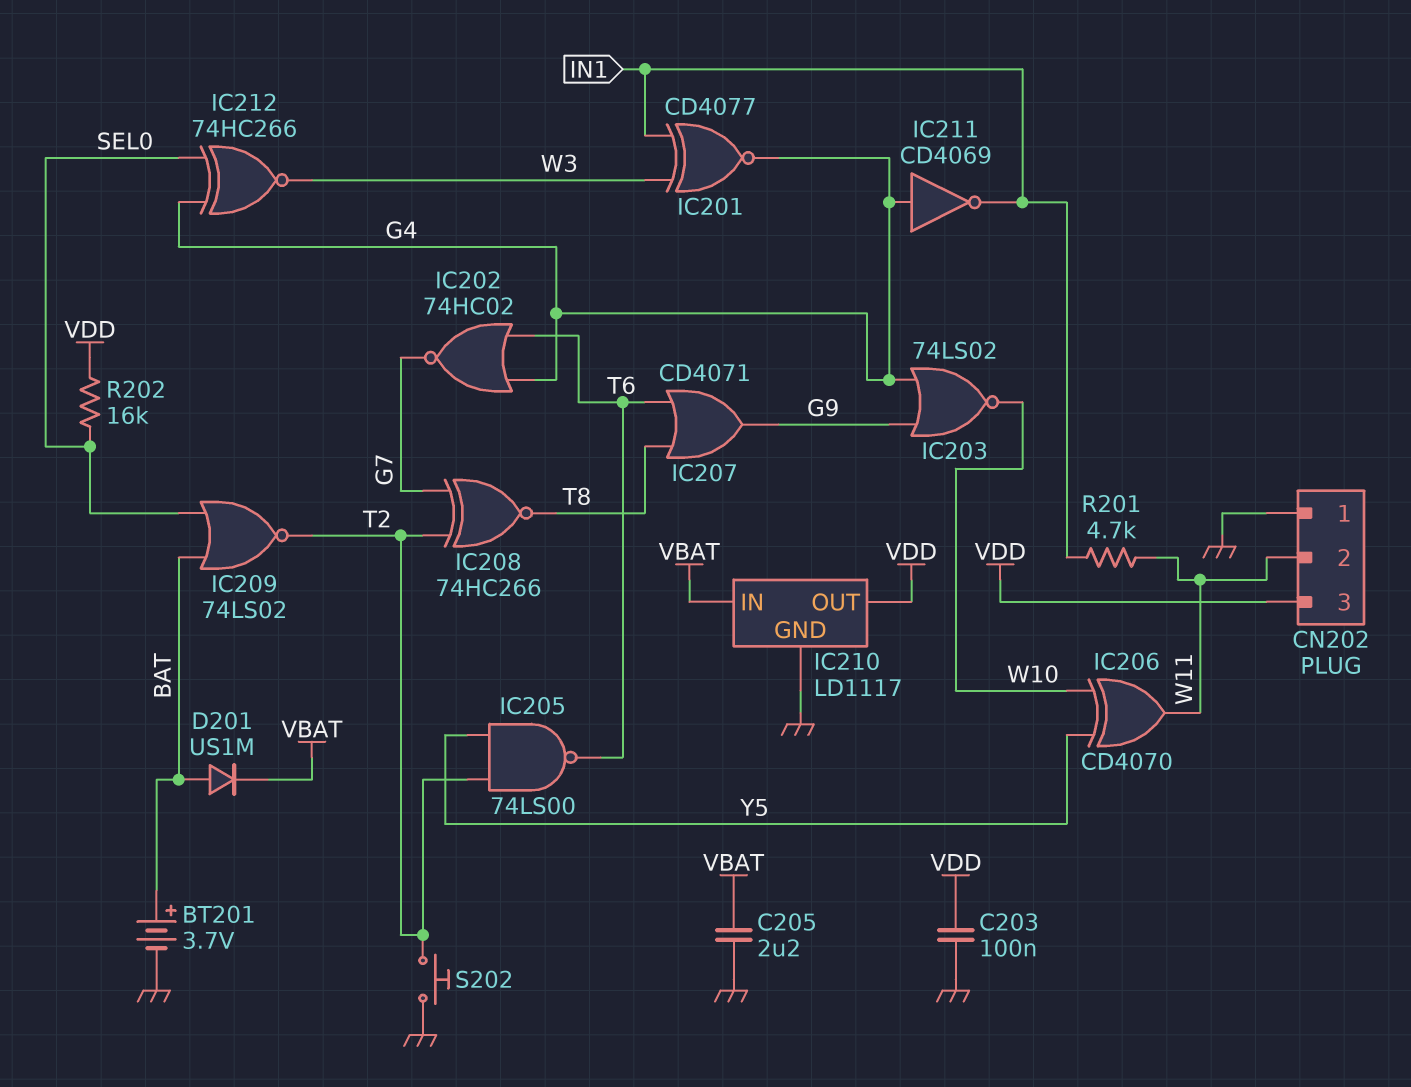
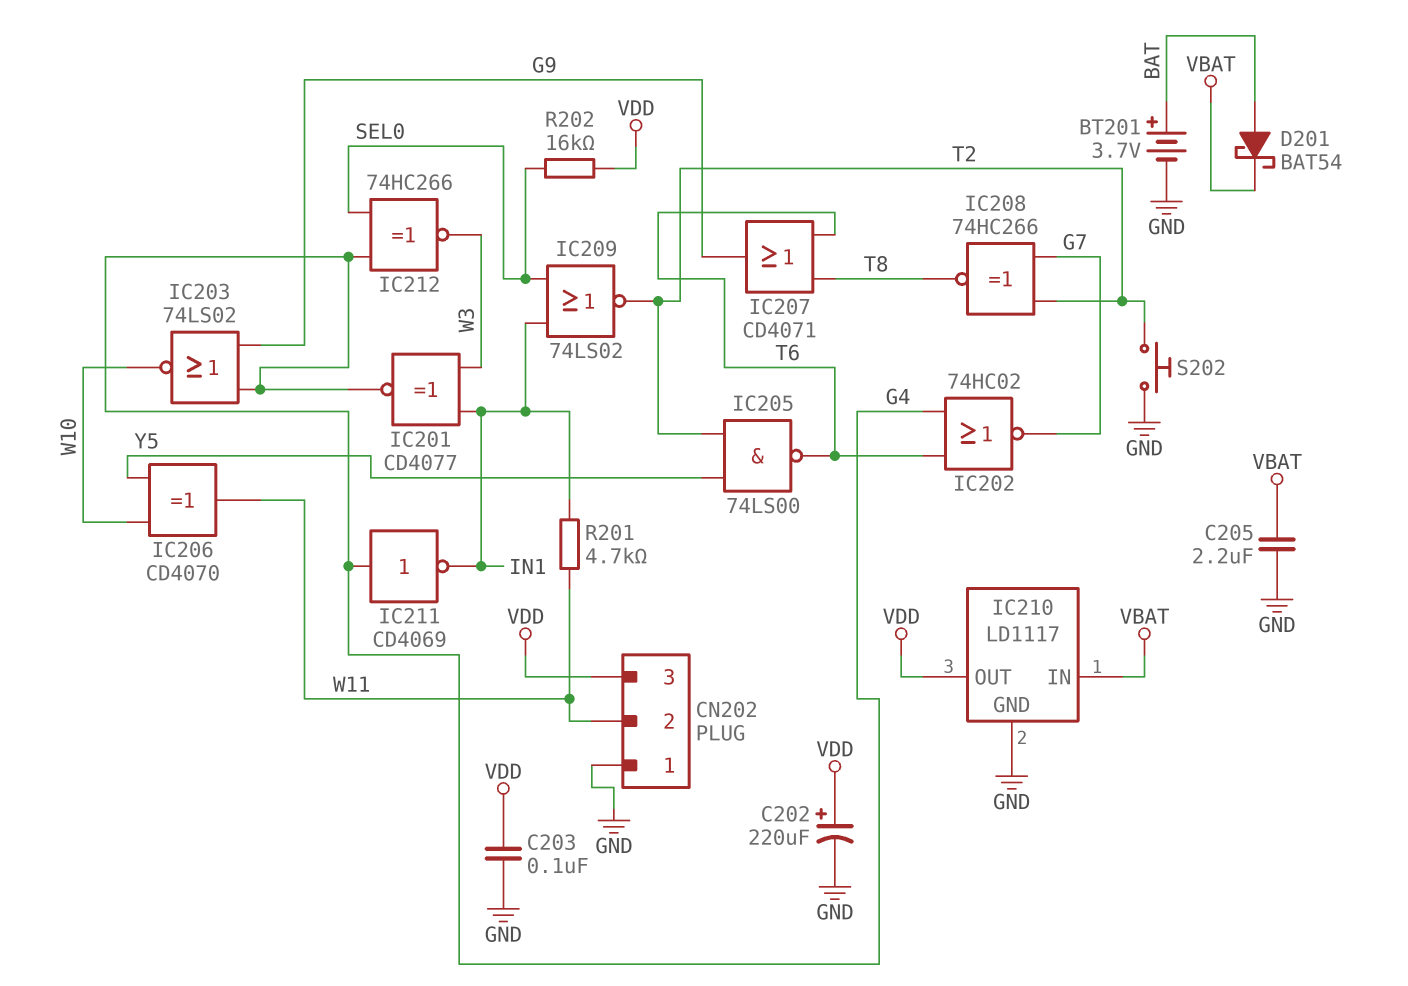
C202: none -> 220uF (plus VDD, minus GND)
D201: diode US1M (A BAT, K VBAT) -> schottky BAT54 (A BAT, K VBAT)
IC209: NOR 74LS02 (in BAT, in SEL0, out T2) -> NOR 74LS02 (in IN1, in SEL0, out T2)

